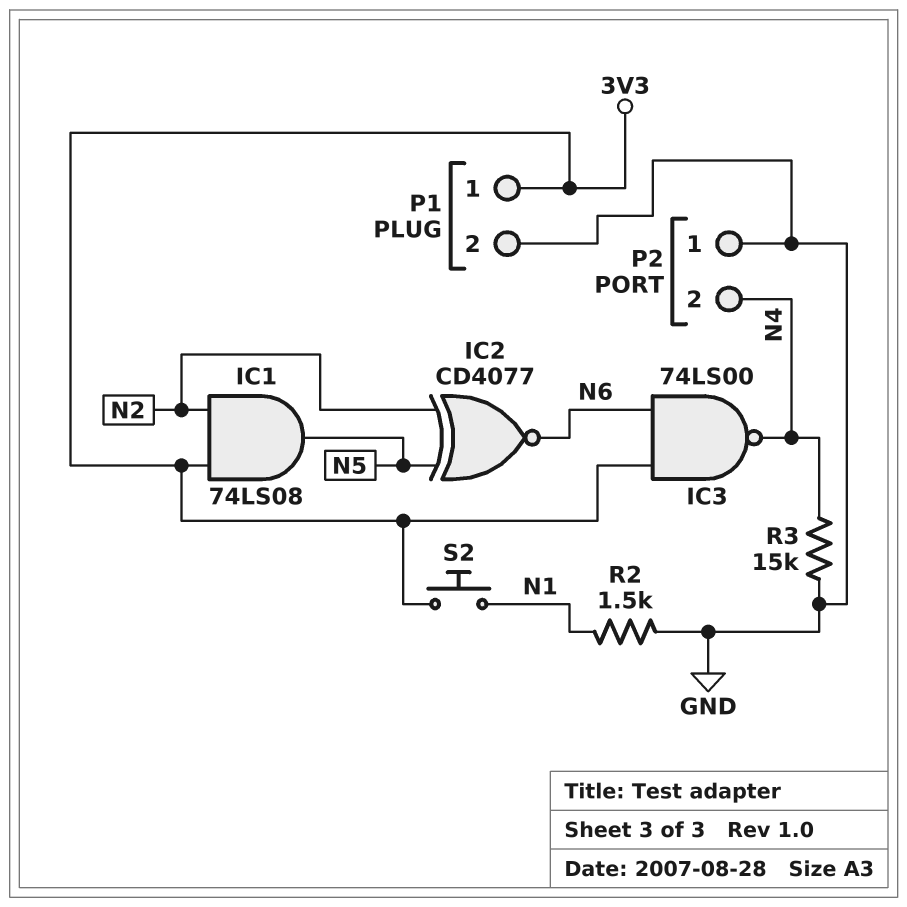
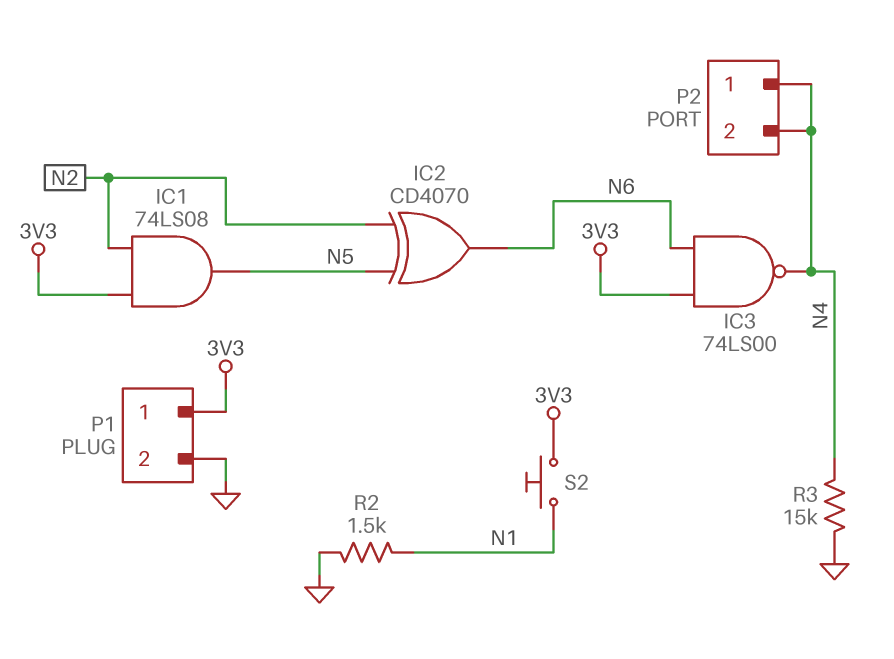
IC2: XNOR CD4077 (in N2, in N5, out N6) -> XOR CD4070 (in N2, in N5, out N6)
P2 pin 1: GND -> N4

